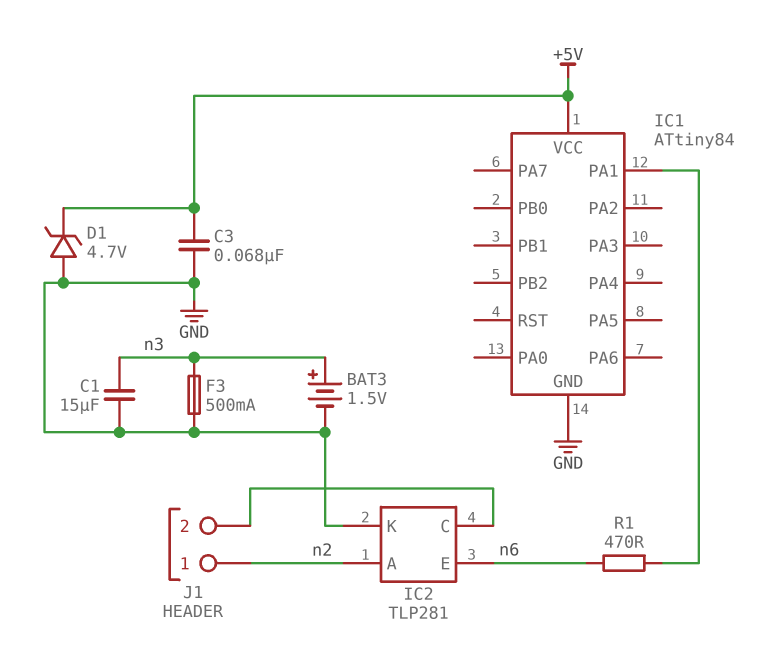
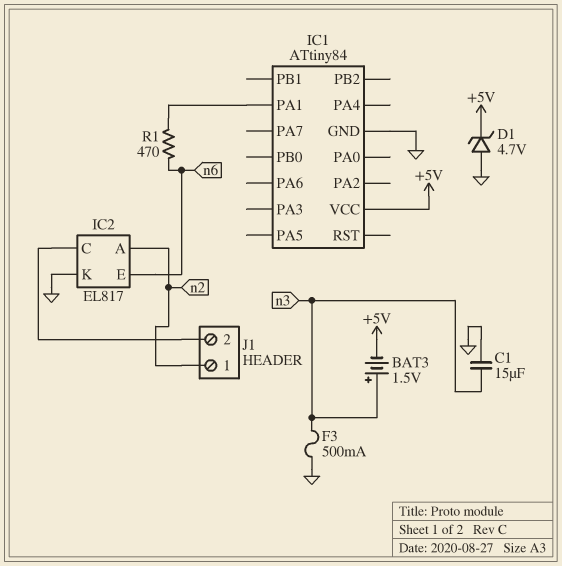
BAT3: 1.5V (plus n3, minus GND) -> 1.5V (plus n3, minus +5V)
C3: 68nF (+5V, GND) -> none
IC2: TLP281 -> EL817

